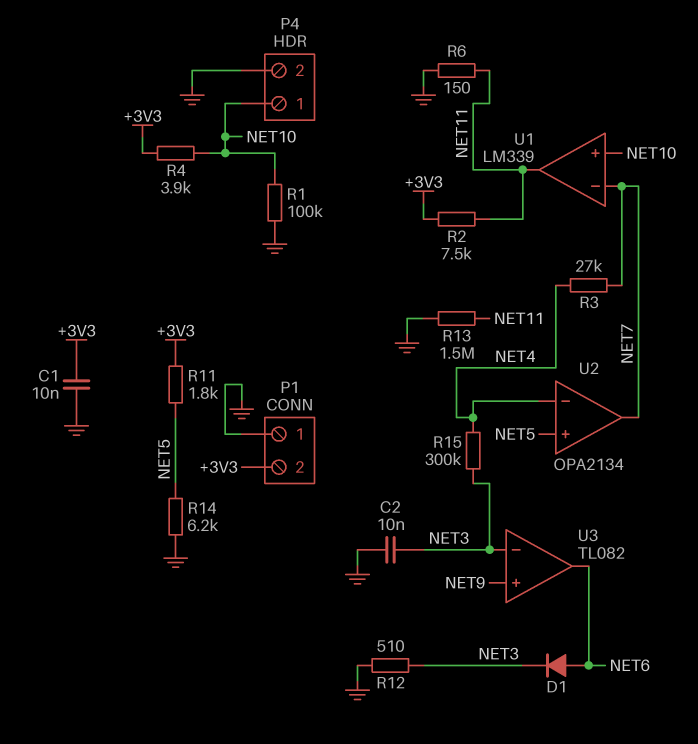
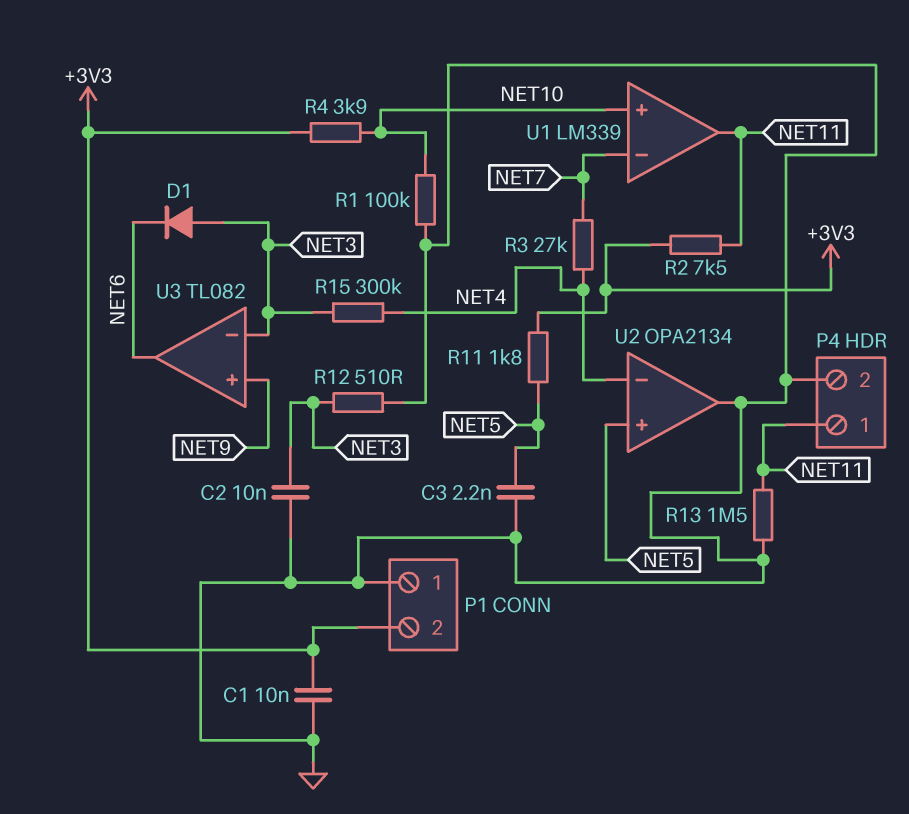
C3: none -> 2.2nF (GND, NET5)
D1: diode (A NET6, K NET3) -> diode (A NET3, K NET6)
P4 pin 1: NET10 -> NET11
R6: 150 (GND, NET11) -> none
R14: 6.2k (GND, NET5) -> none
U2 pin out: NET7 -> GND

